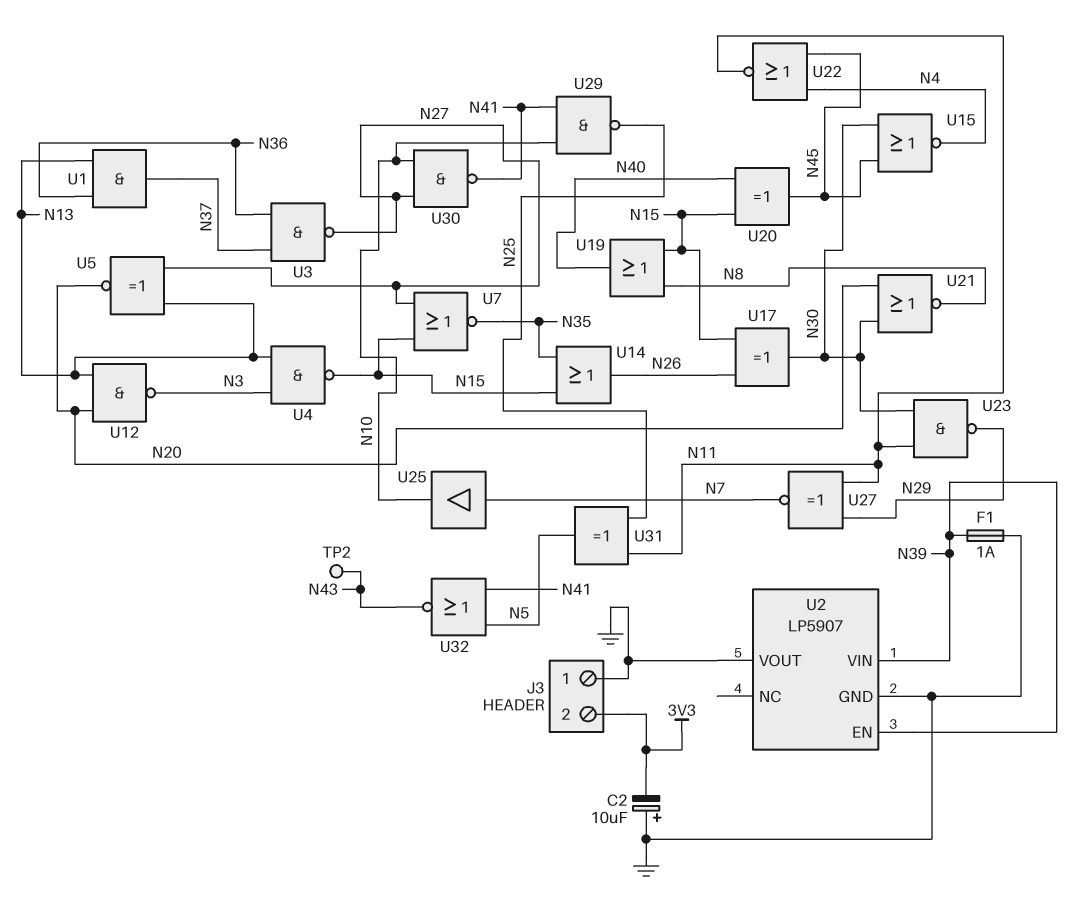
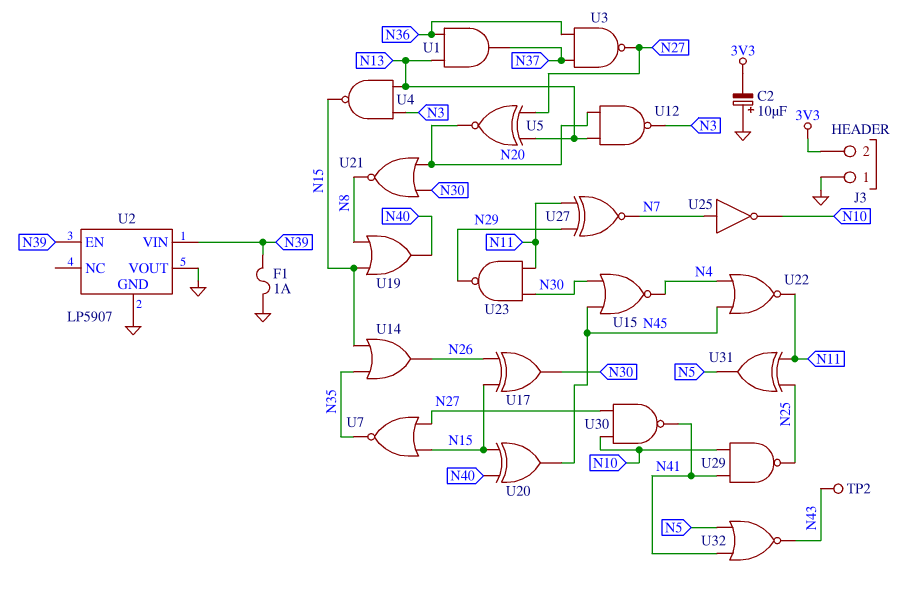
U25: buffer (in N7, out N10) -> NOT (in N7, out N10)

